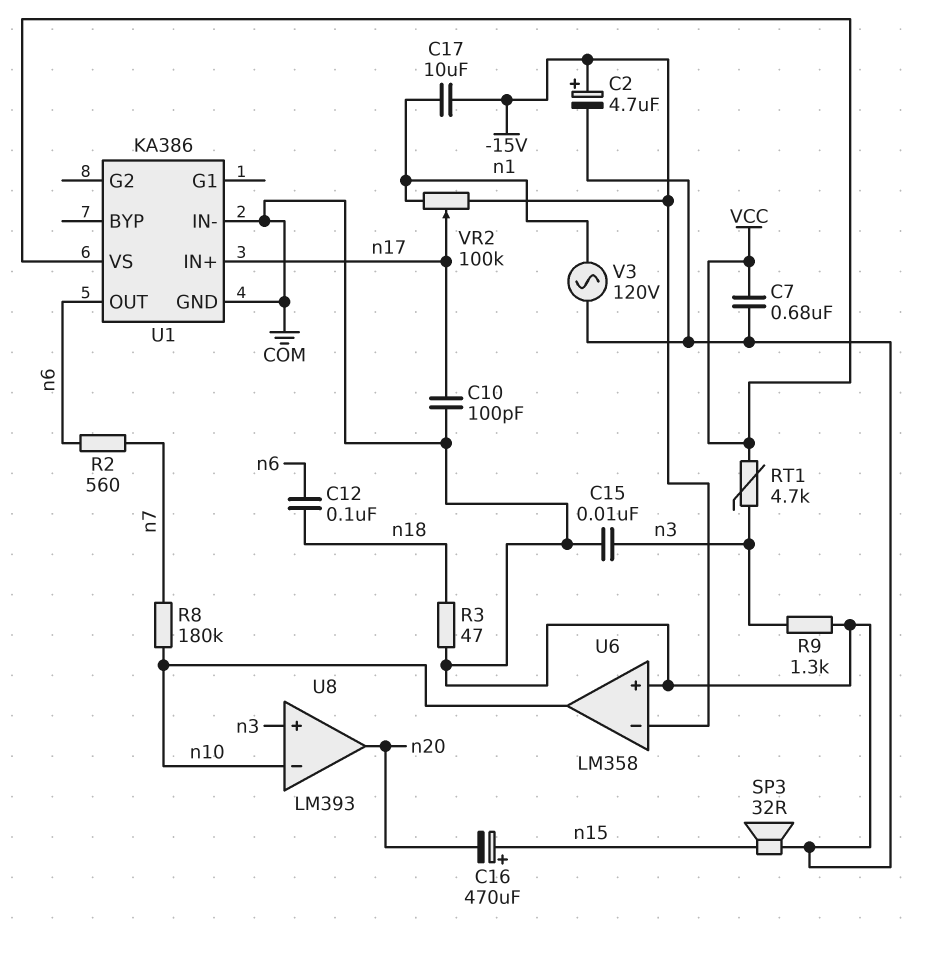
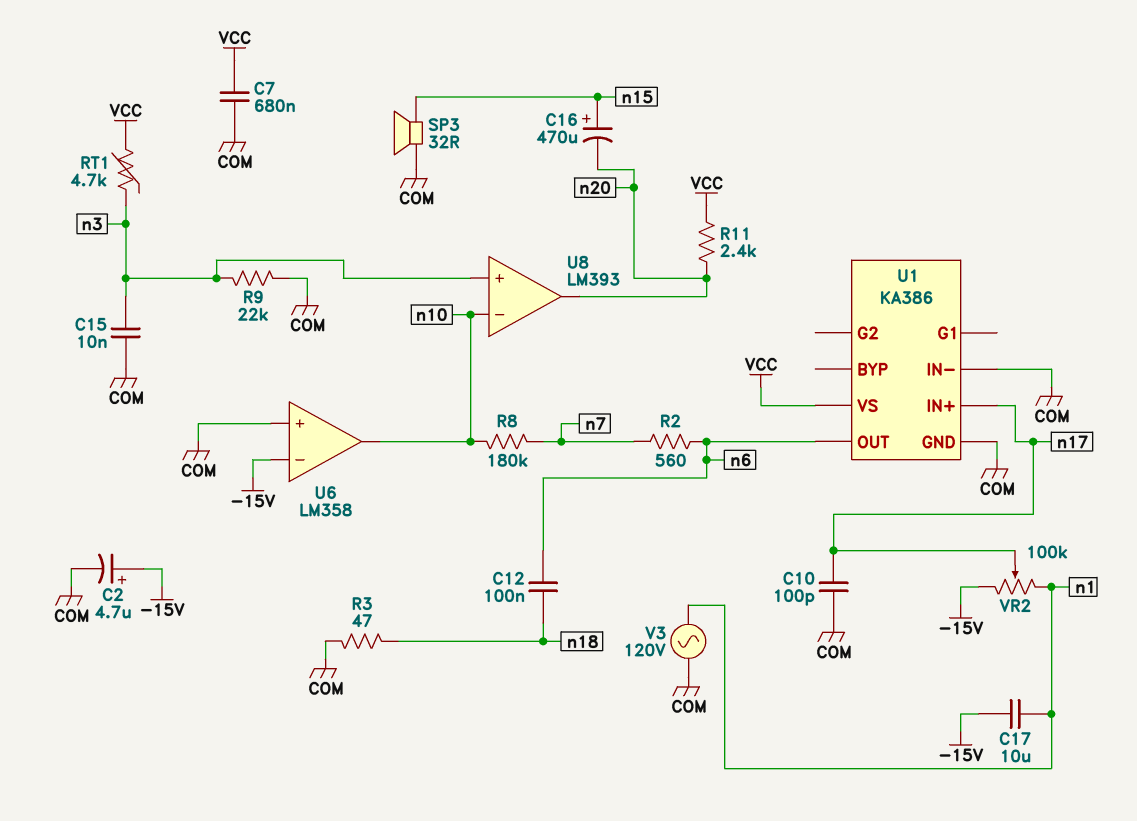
R9: 1.3k (COM, n3) -> 22k (COM, n3)
R11: none -> 2.4k (VCC, n20)

